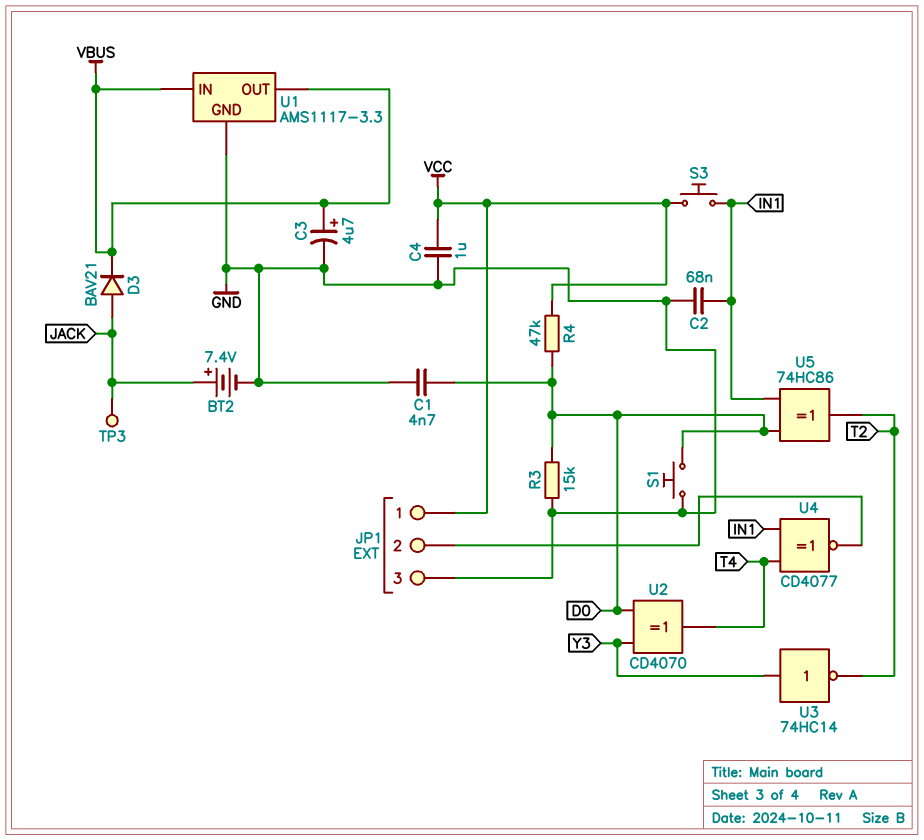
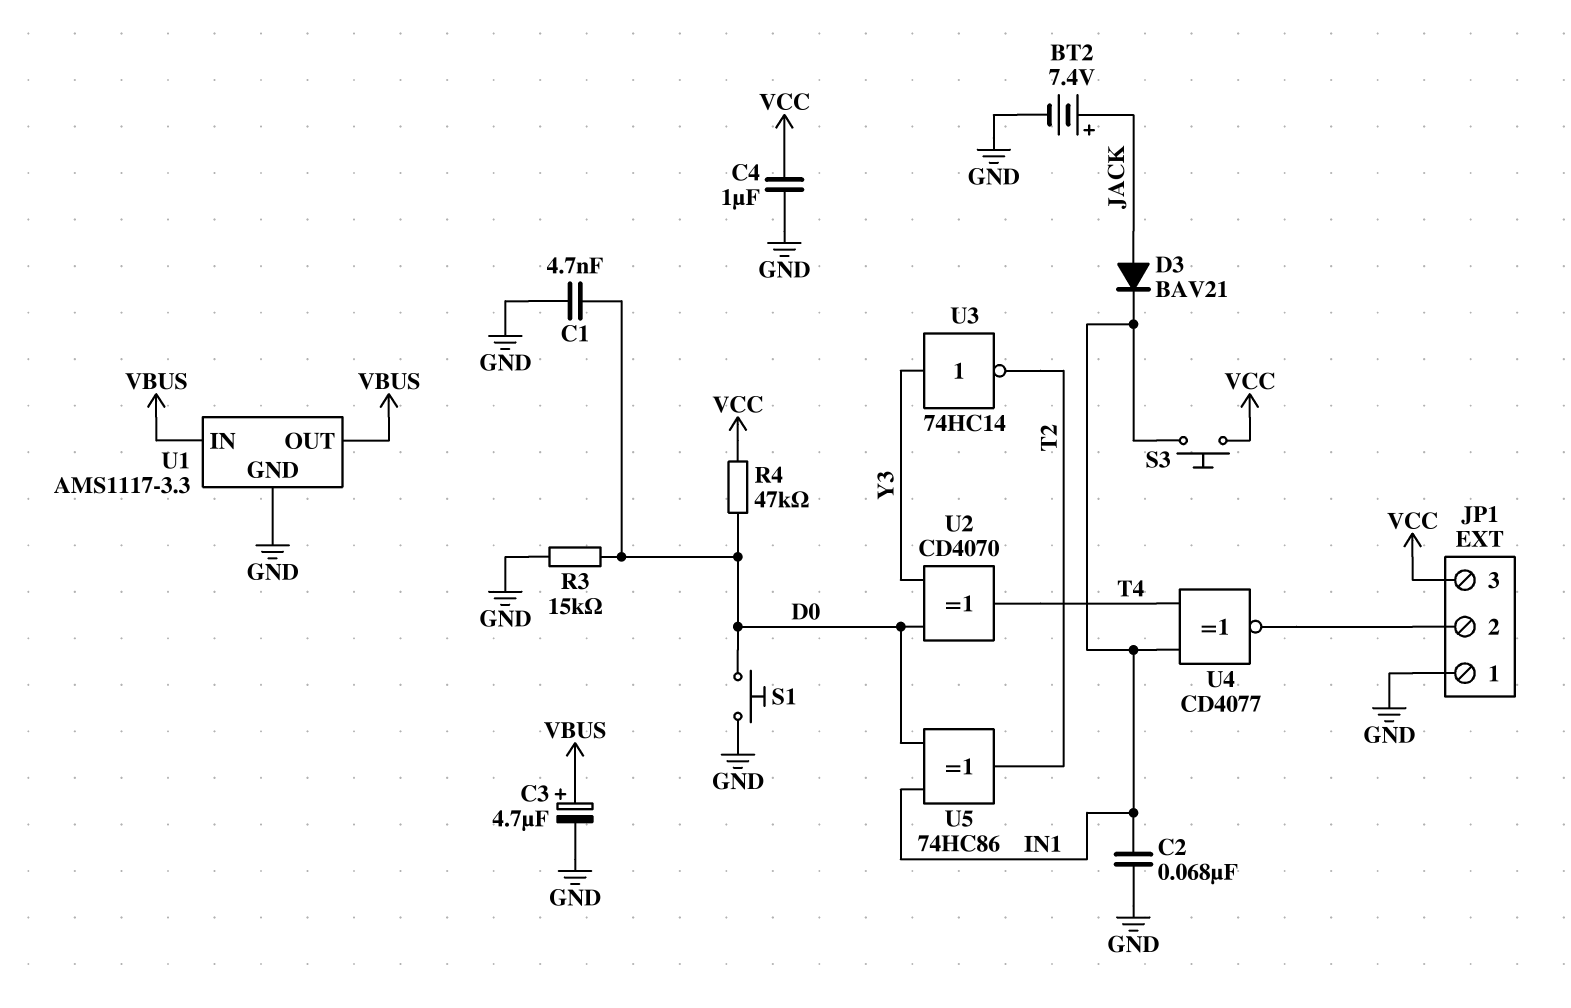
D3: diode BAV21 (A JACK, K VBUS) -> diode BAV21 (A JACK, K IN1)
JP1 pin 1: VCC -> GND
JP1 pin 3: GND -> VCC
TP3: test point (JACK) -> none

